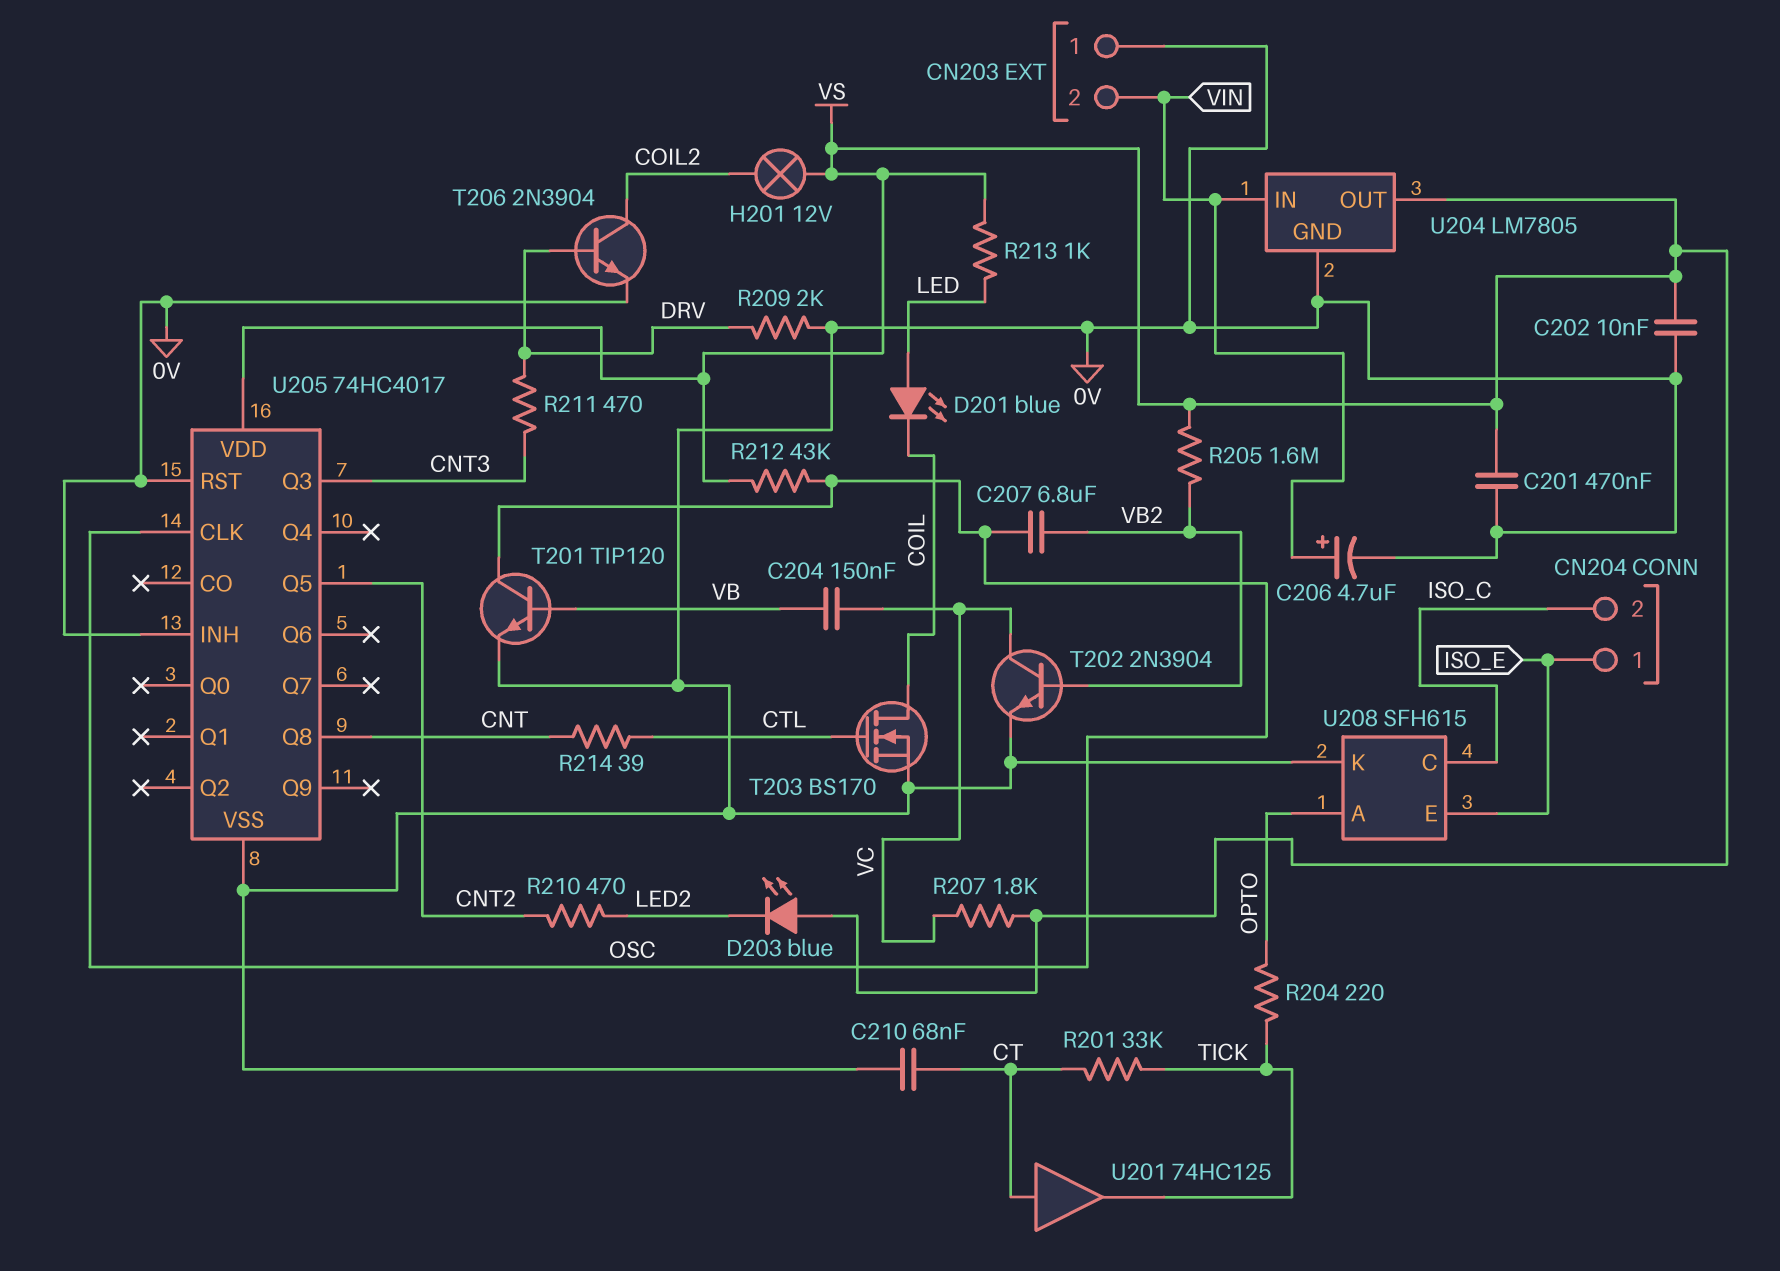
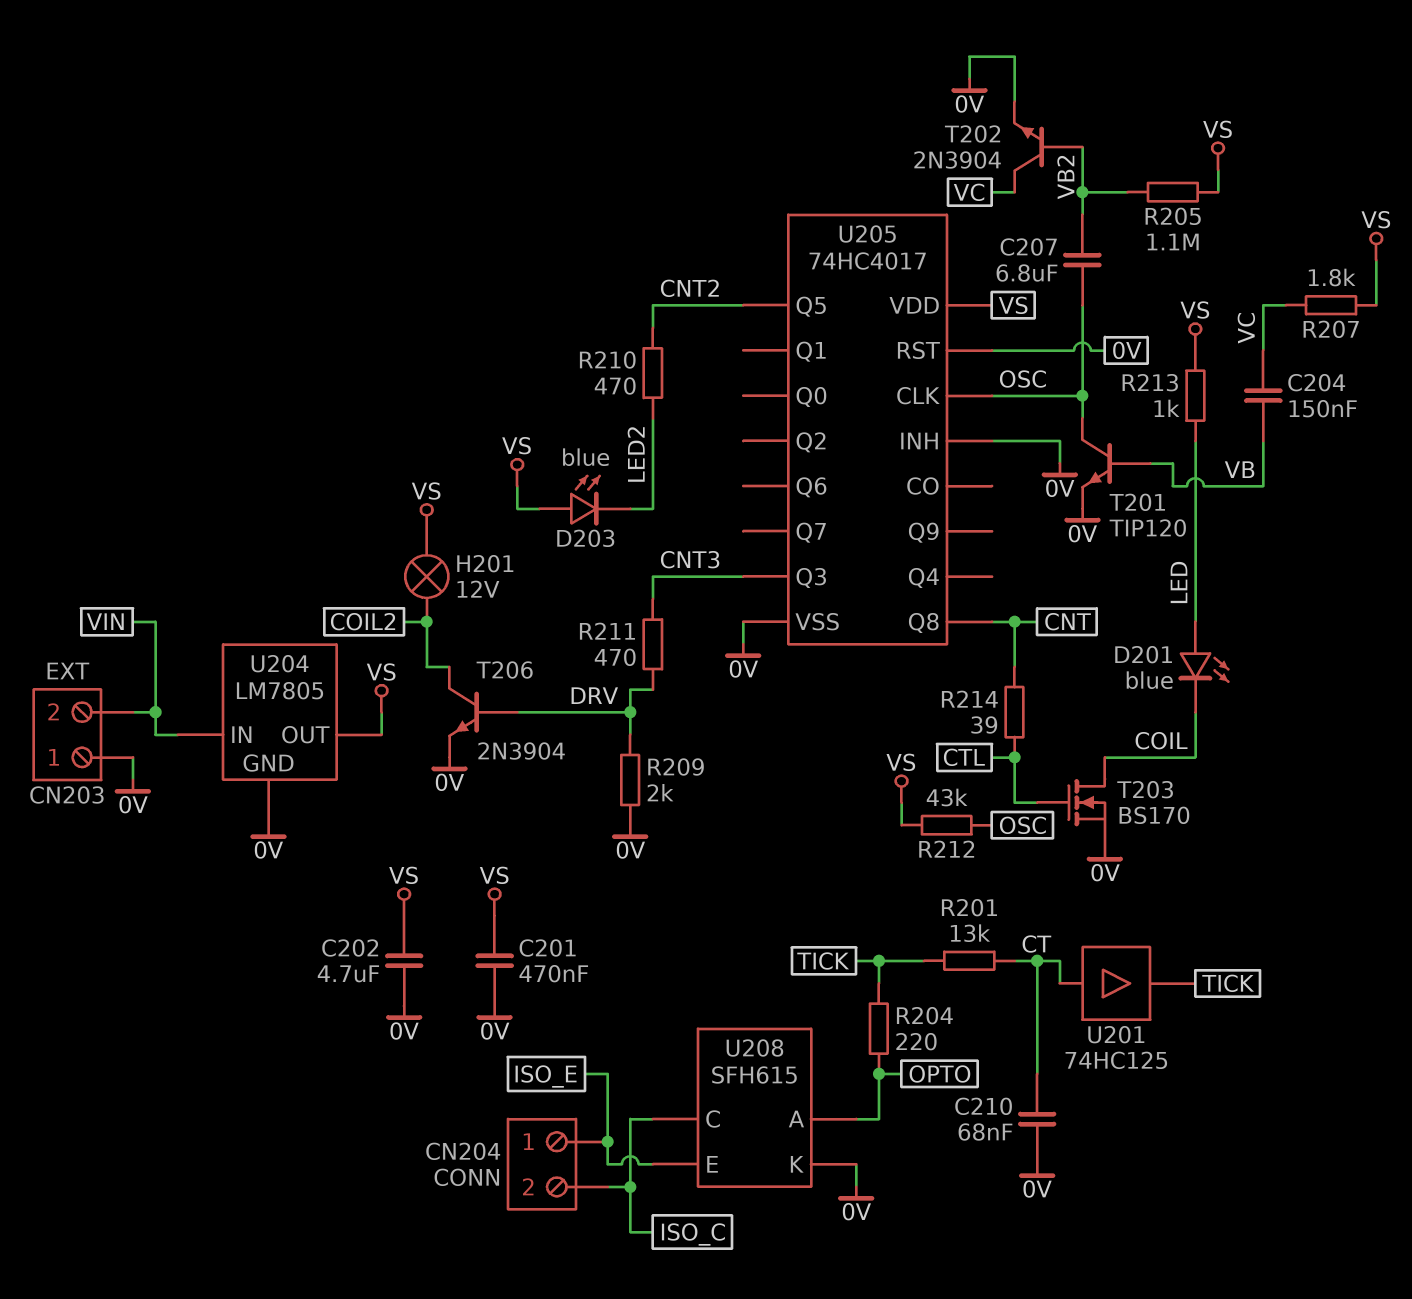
C202: 10nF (0V, VS) -> 4.7uF (0V, VS)
C206: 4.7uF (plus VIN, minus 0V) -> none
R201: 33k (CT, TICK) -> 13k (CT, TICK)
R205: 1.6M (VB2, VS) -> 1.1M (VB2, VS)

